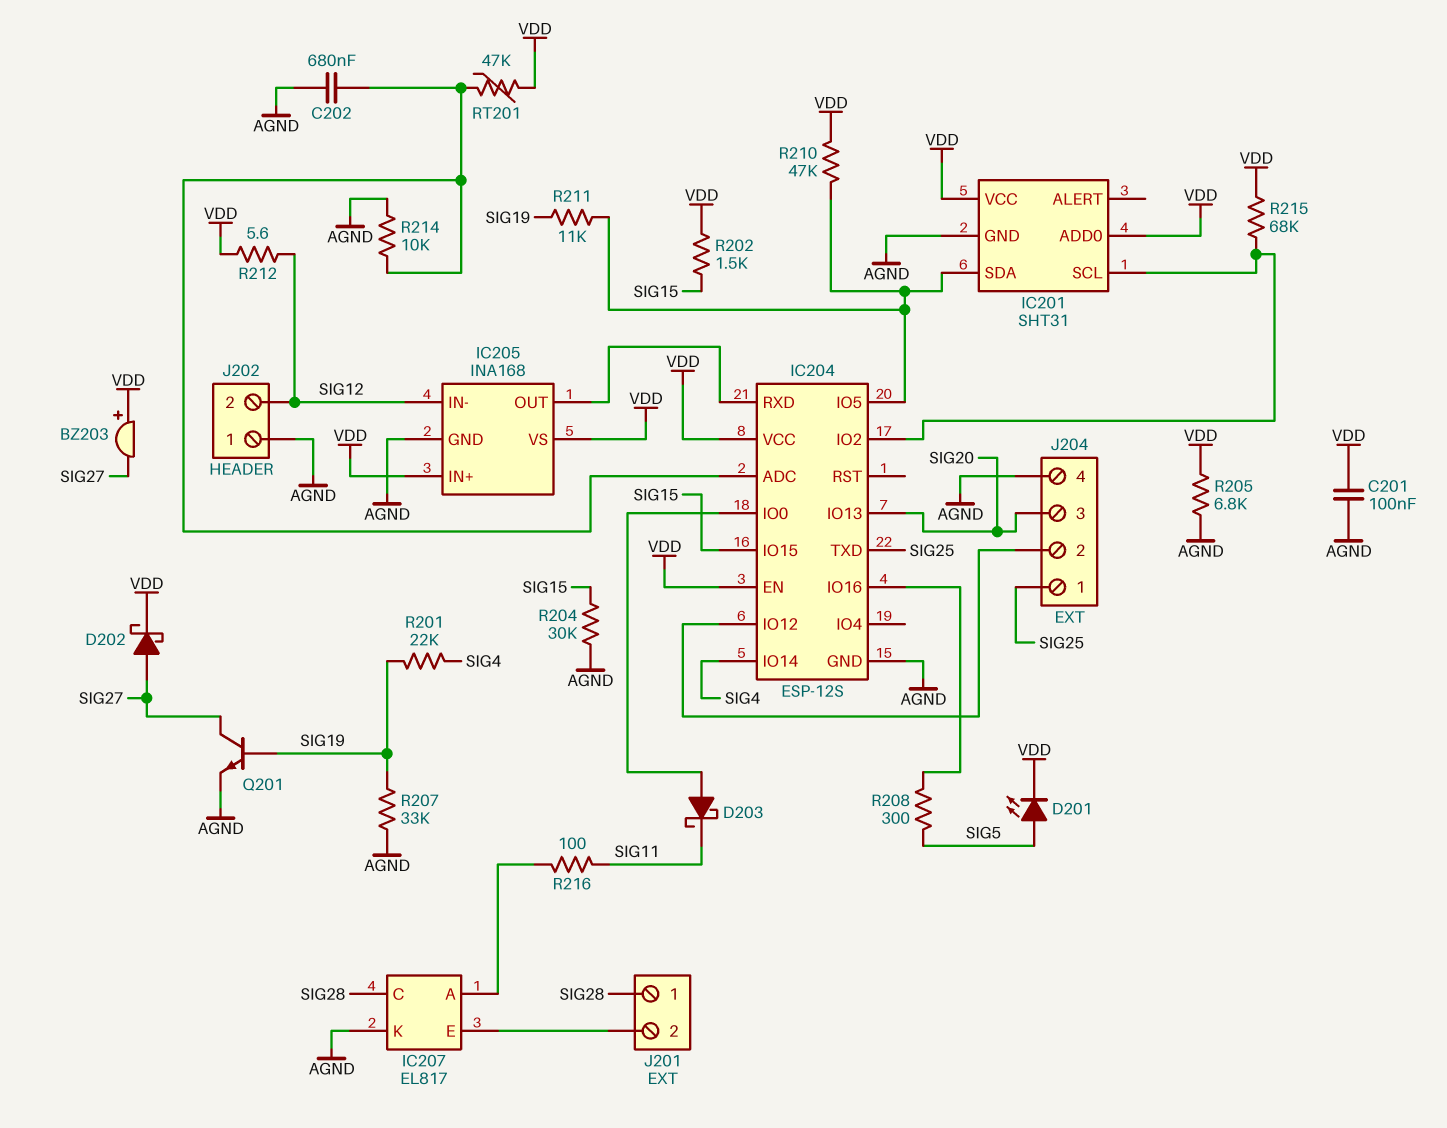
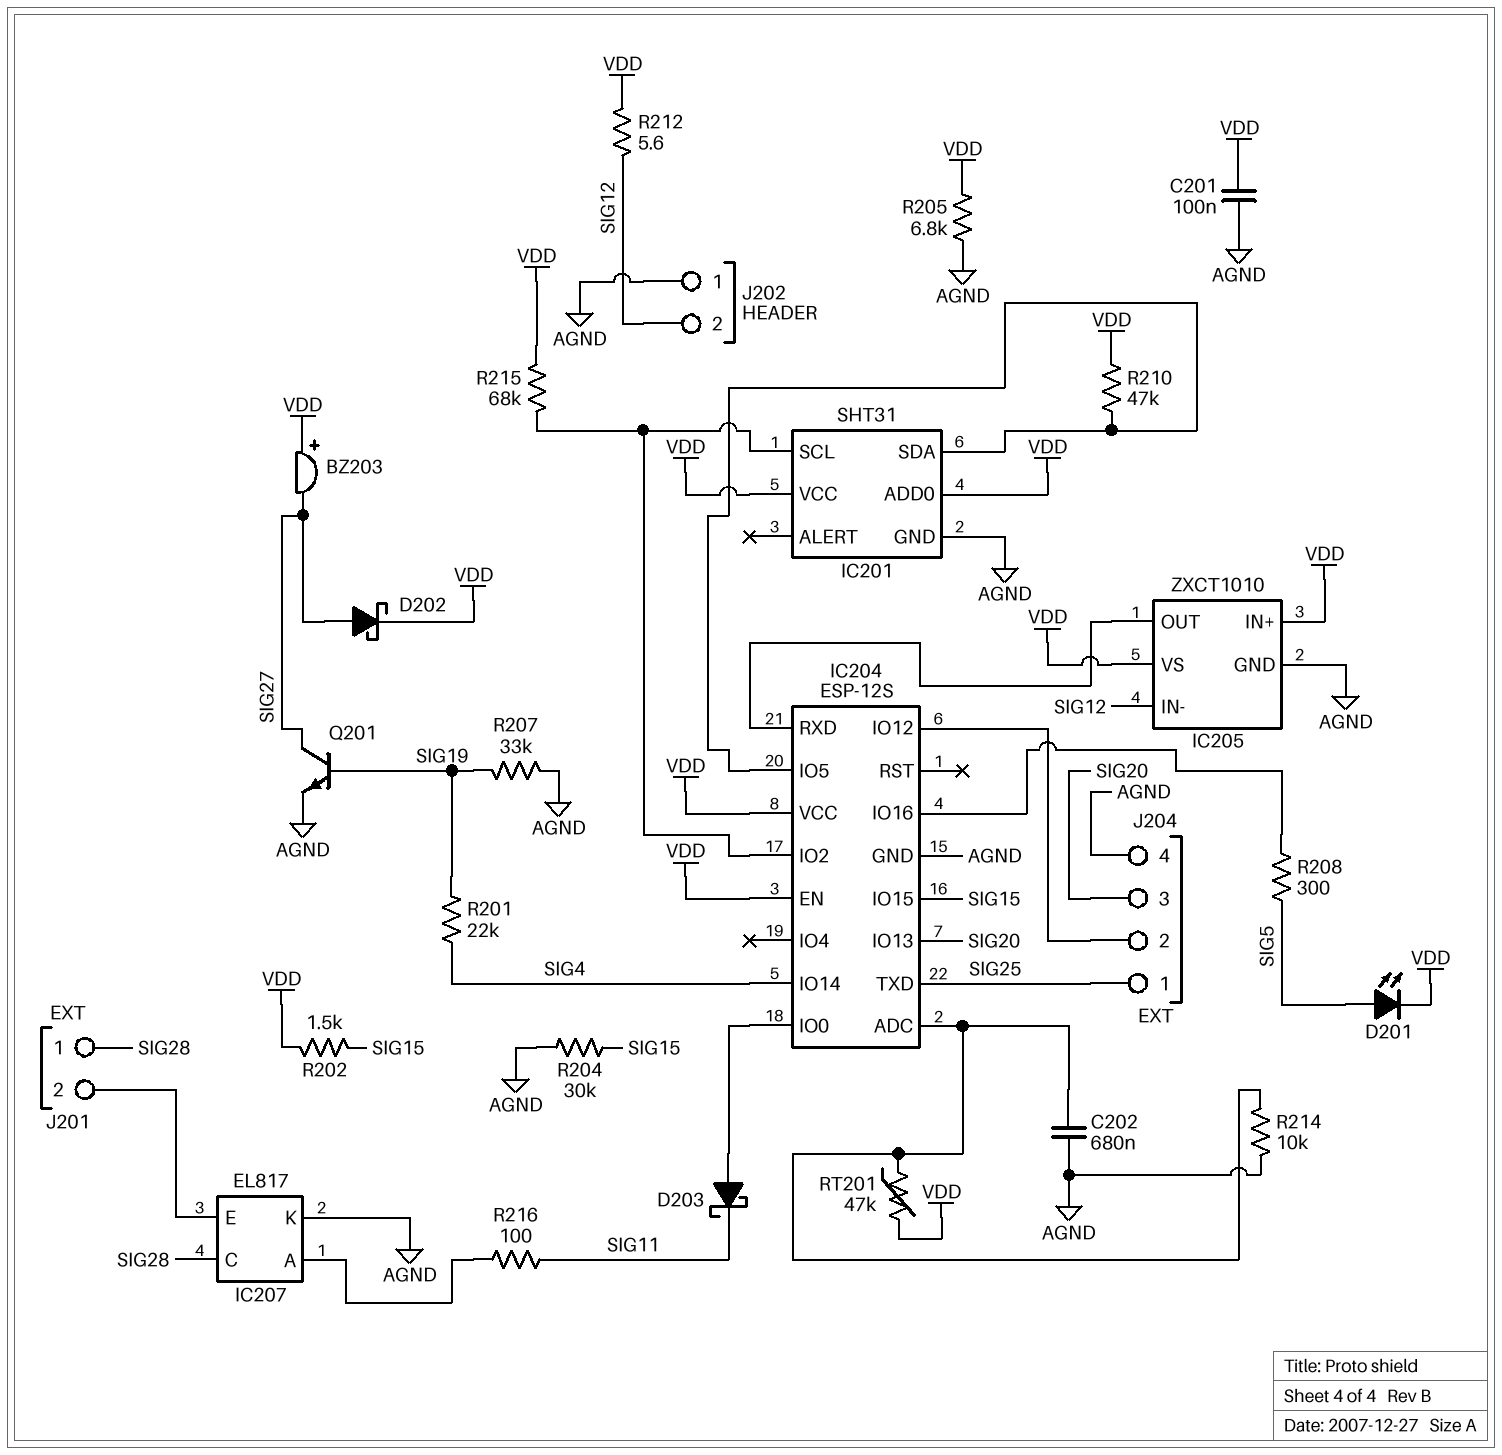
IC205: INA168 -> ZXCT1010
R211: 11k (IC201/SDA, SIG19) -> none

